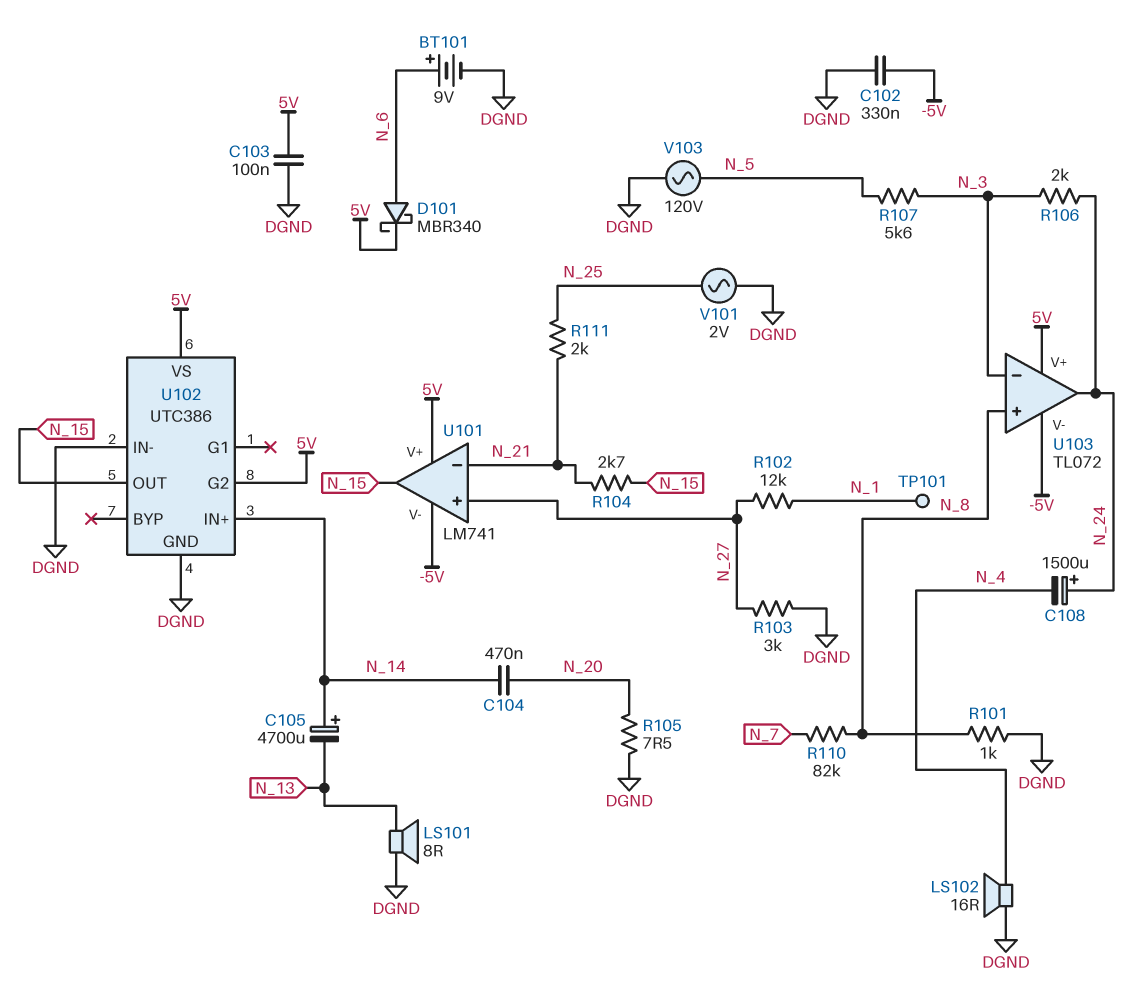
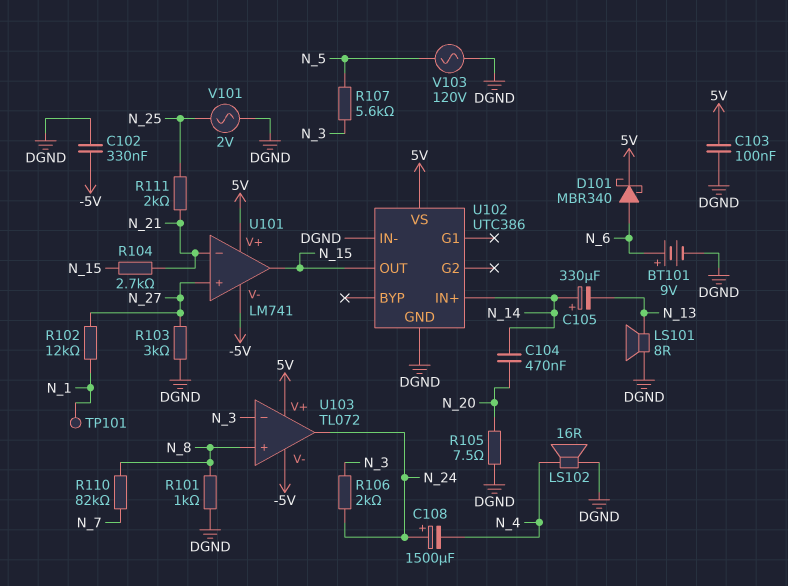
C105: 4700uF (plus N_14, minus N_13) -> 330uF (plus N_14, minus N_13)
U102 pin G2: 5V -> none

